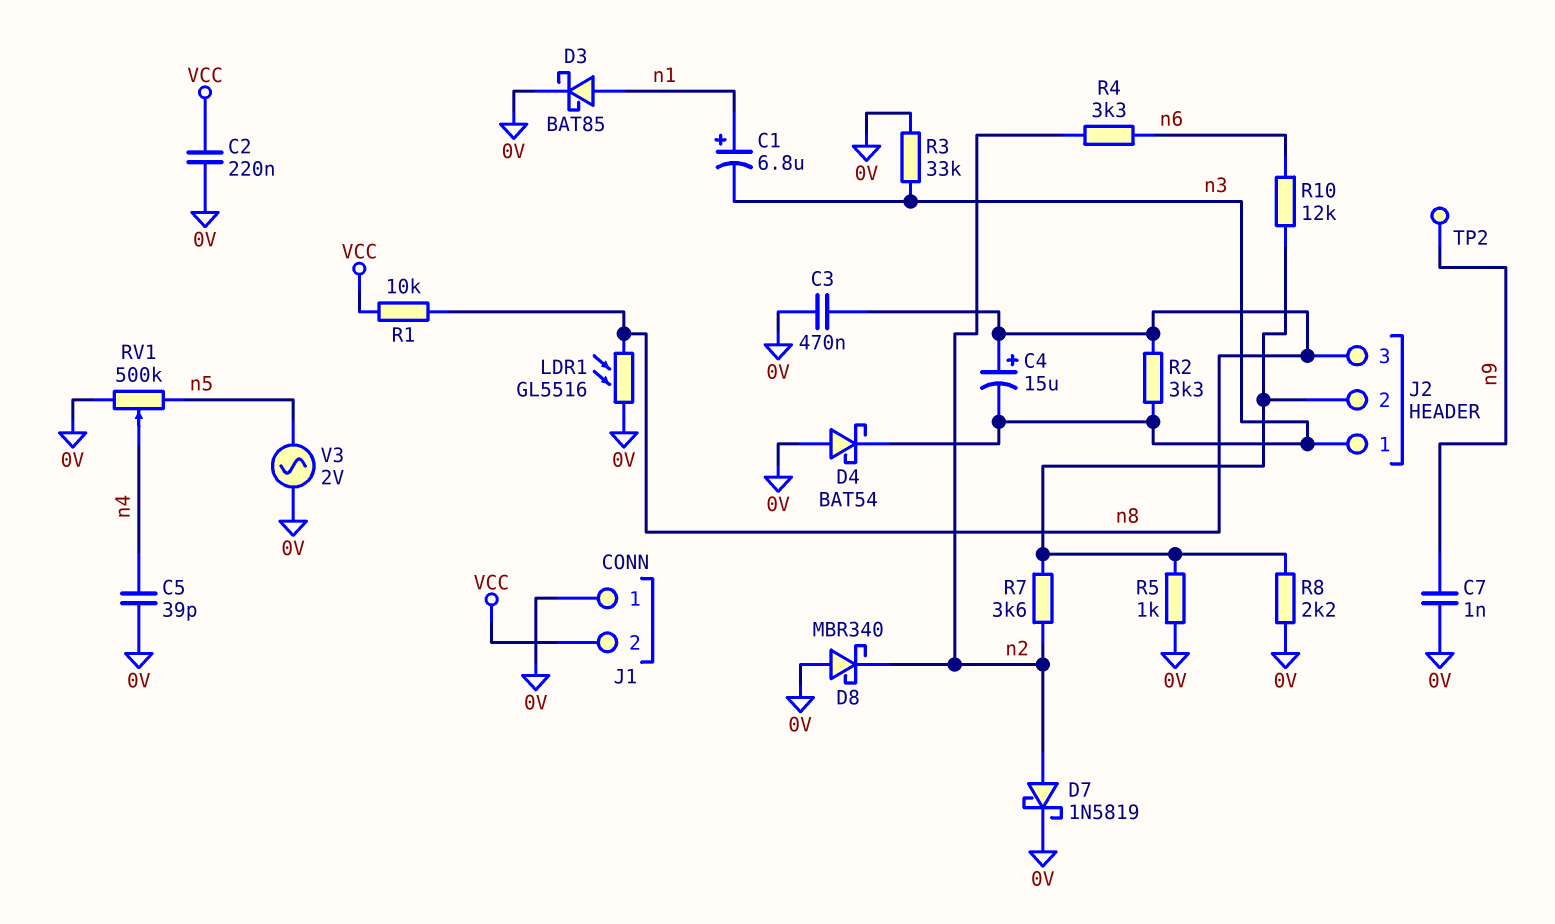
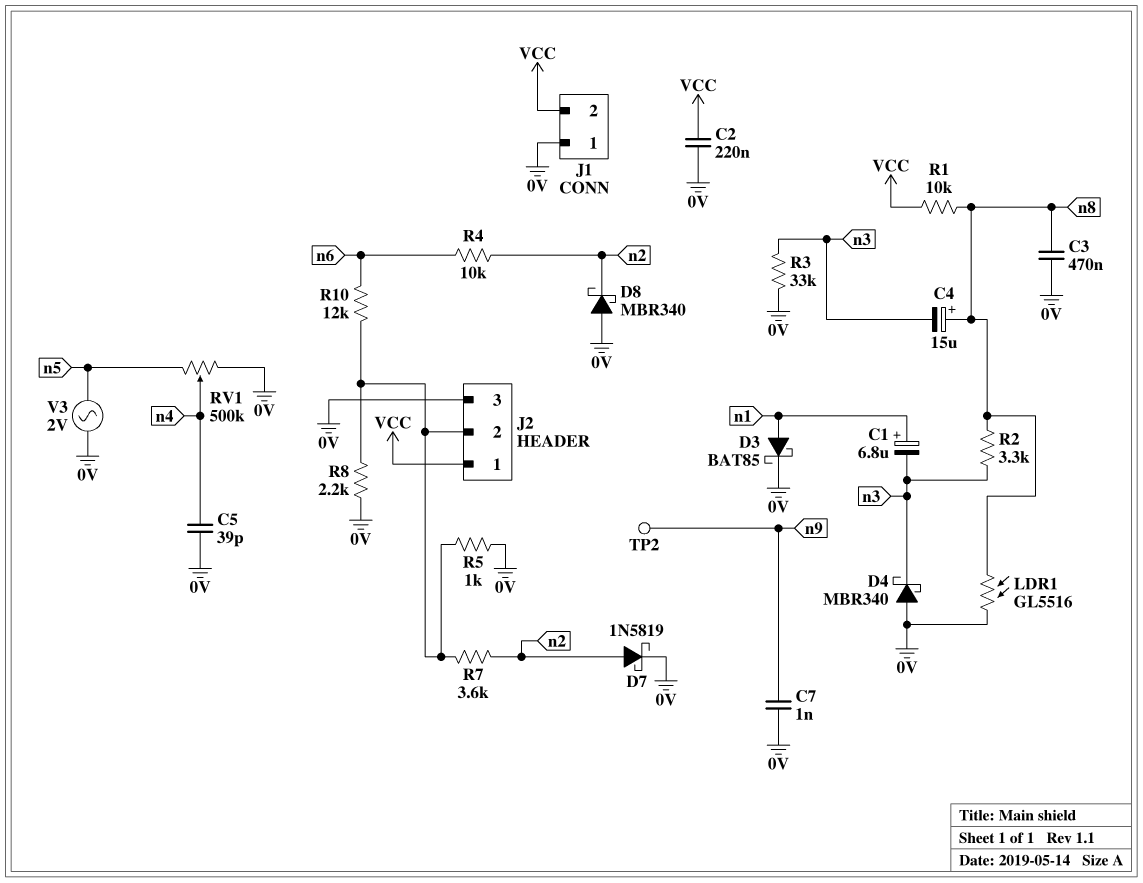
D4: schottky BAT54 (A 0V, K n3) -> schottky MBR340 (A 0V, K n3)
J2 pin 1: n3 -> VCC
J2 pin 3: n8 -> 0V
R4: 3.3k (n2, n6) -> 10k (n2, n6)

